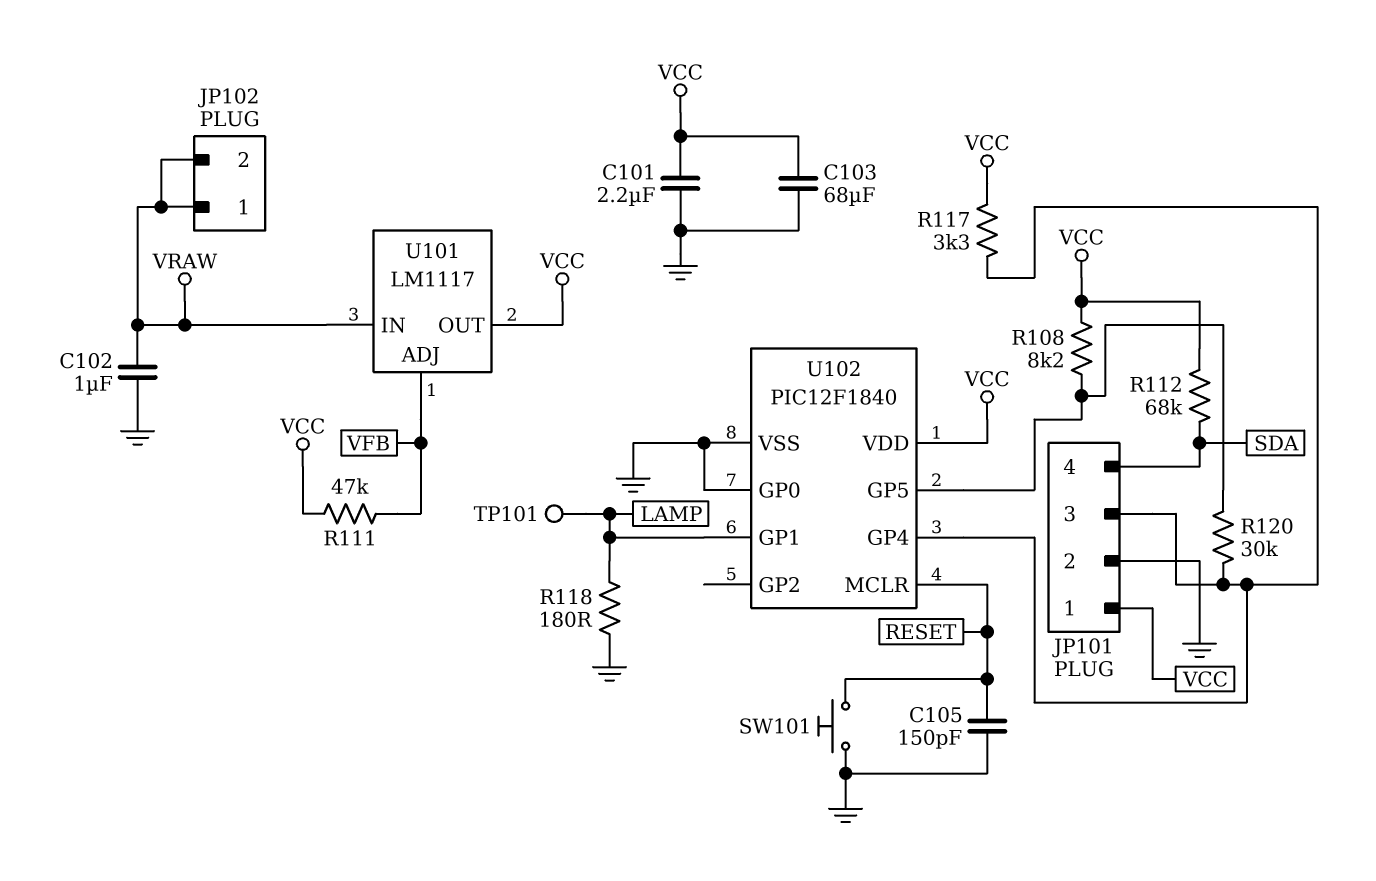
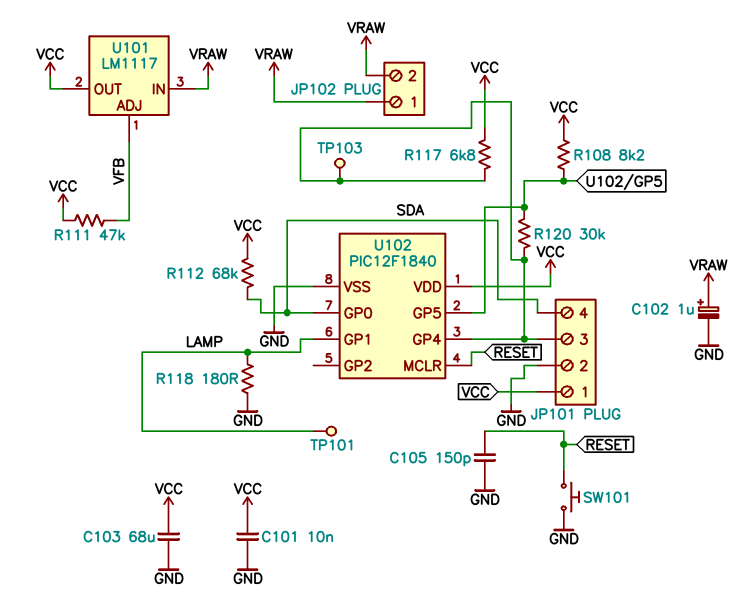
C101: 2.2uF (GND, VCC) -> 10nF (GND, VCC)
C102: 1uF (GND, VRAW) -> 1uF (plus VRAW, minus GND)
R117: 3.3k (JP101/3, VCC) -> 6.8k (JP101/3, VCC)
TP103: none -> test point (JP101/3)
U102 pin GP0: GND -> SDA

